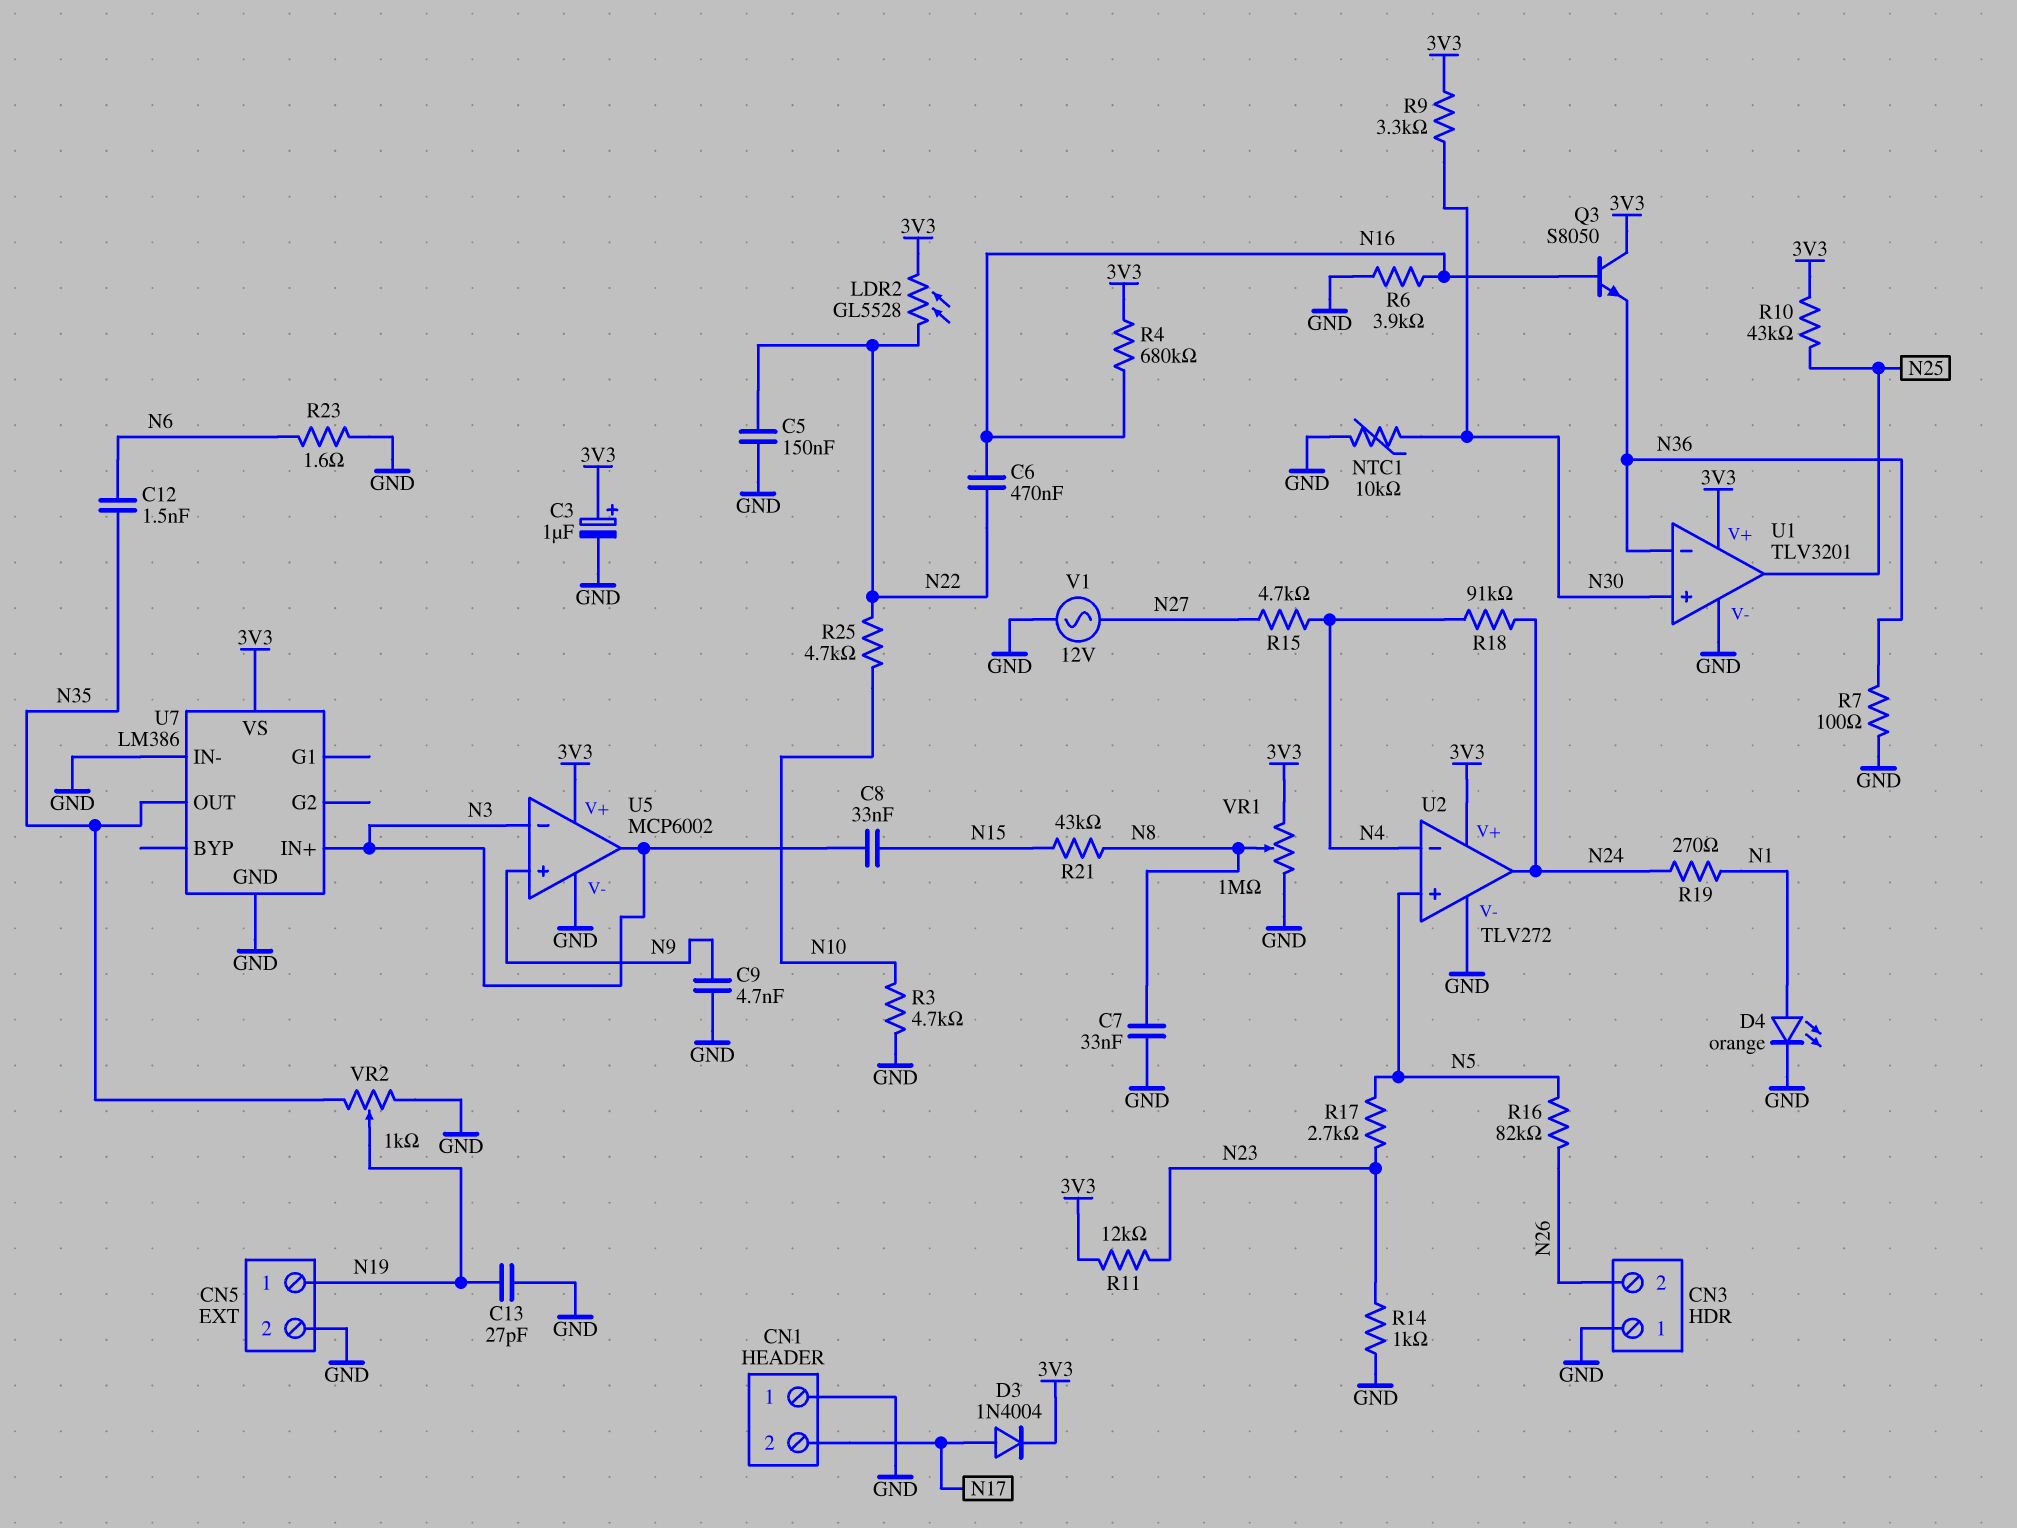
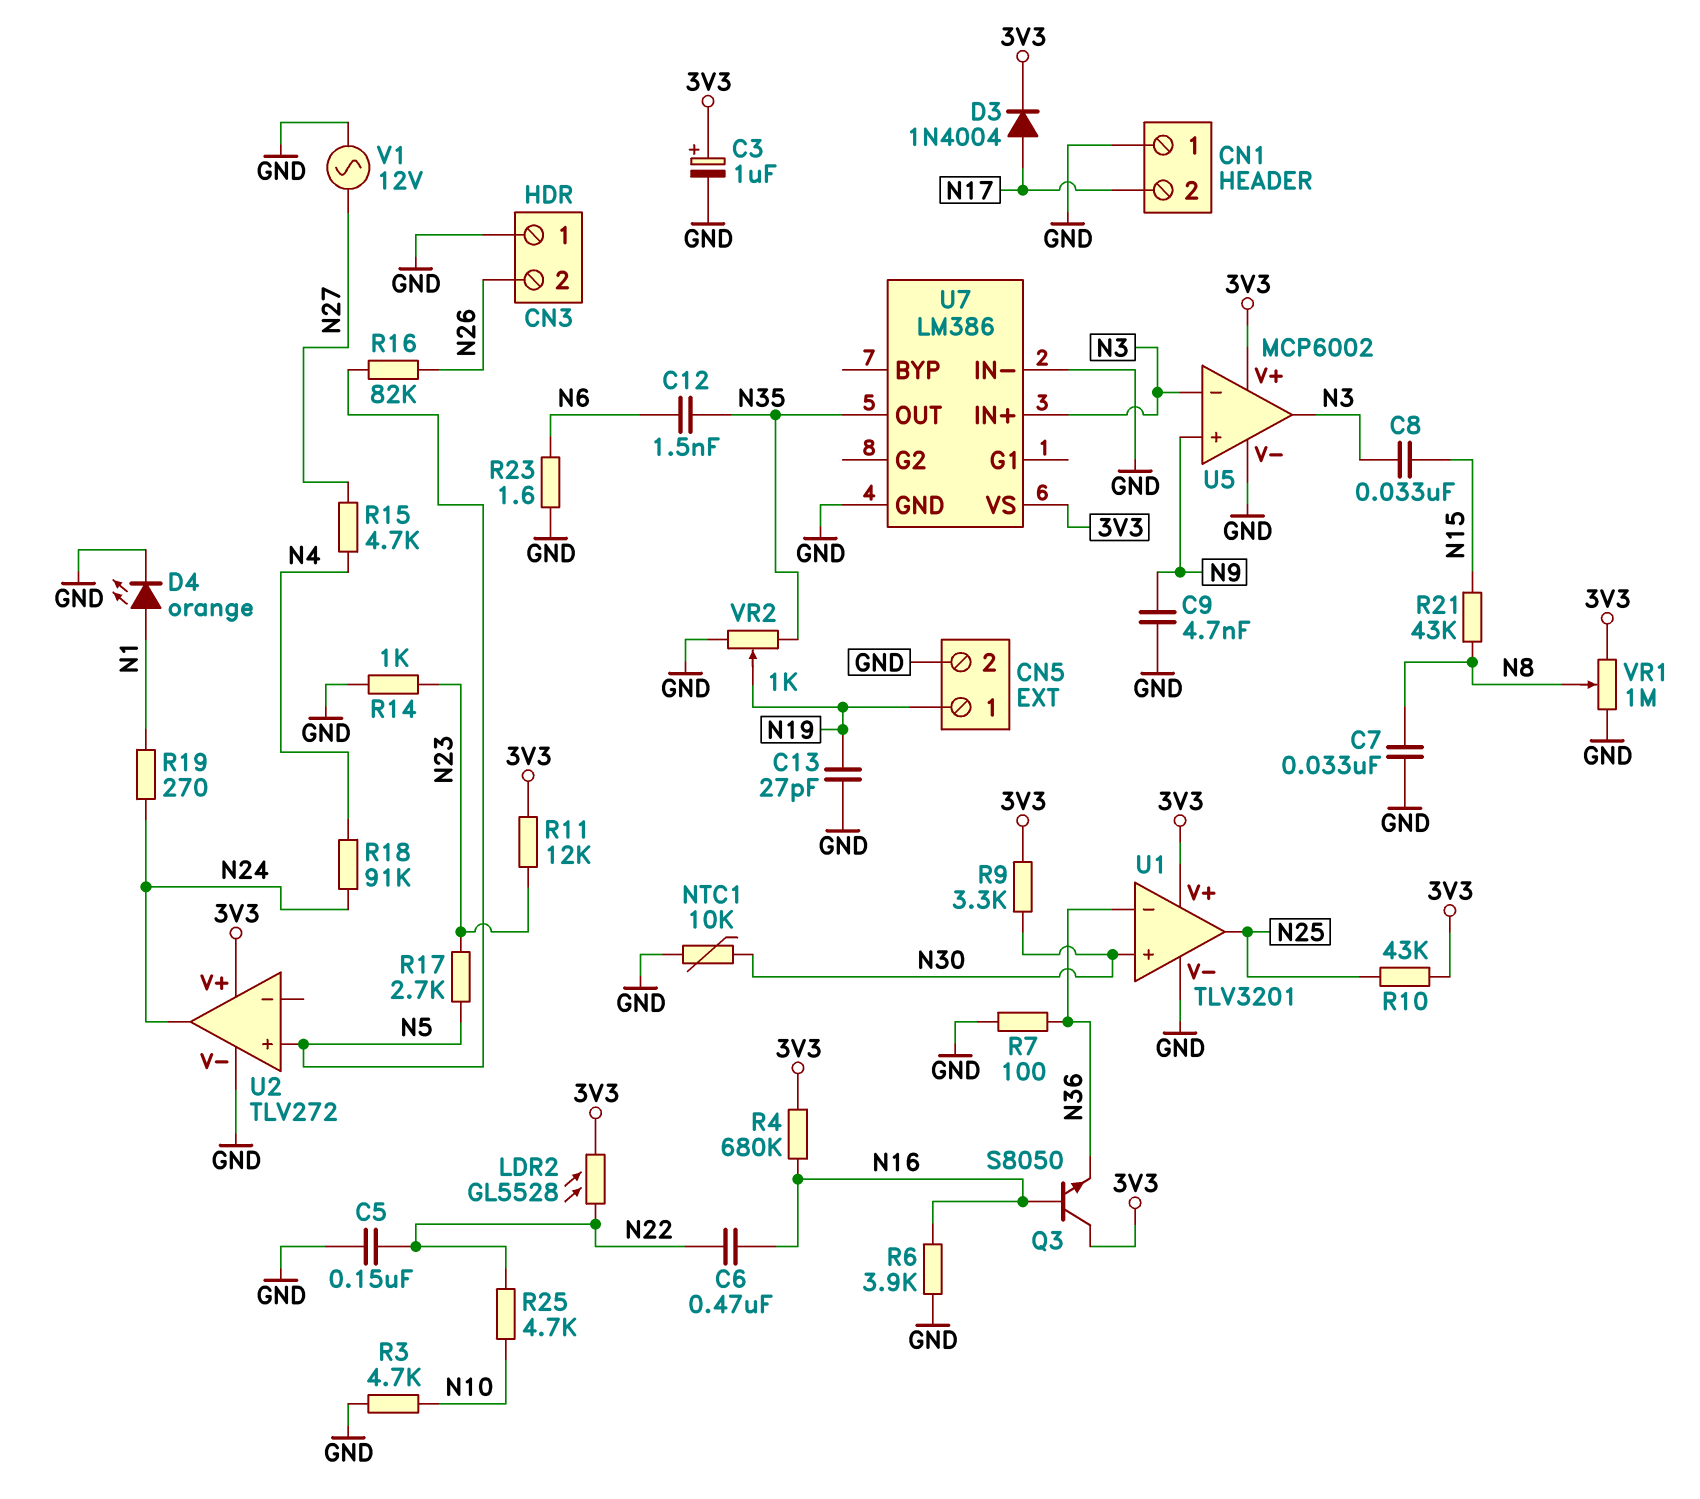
U2 pin in-: N4 -> none

